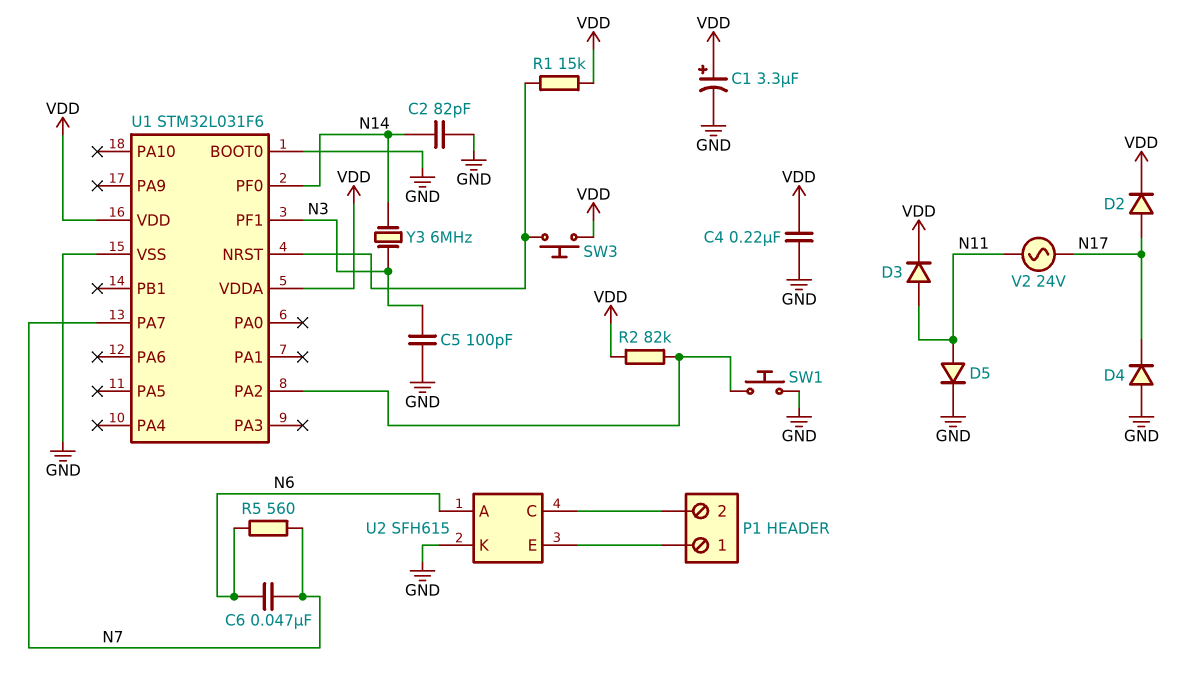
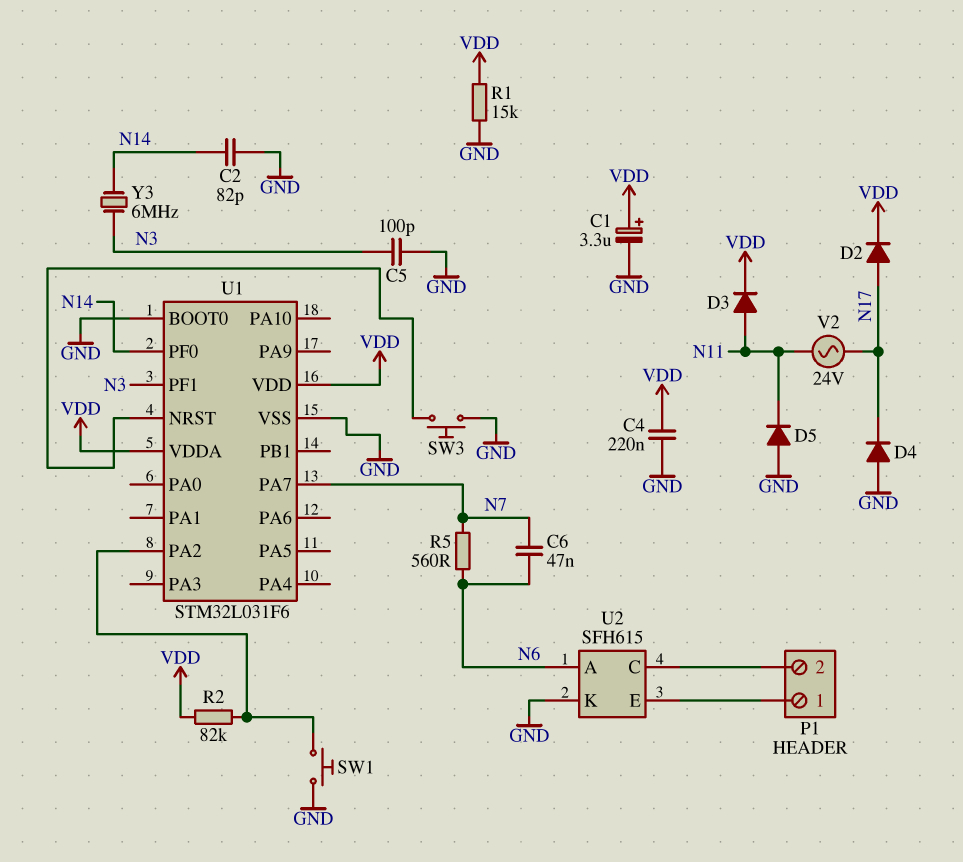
D5: diode (A N11, K GND) -> diode (A GND, K N11)
R1: 15k (U1/NRST, VDD) -> 15k (GND, VDD)
SW3: button (U1/NRST, VDD) -> button (GND, U1/NRST)

